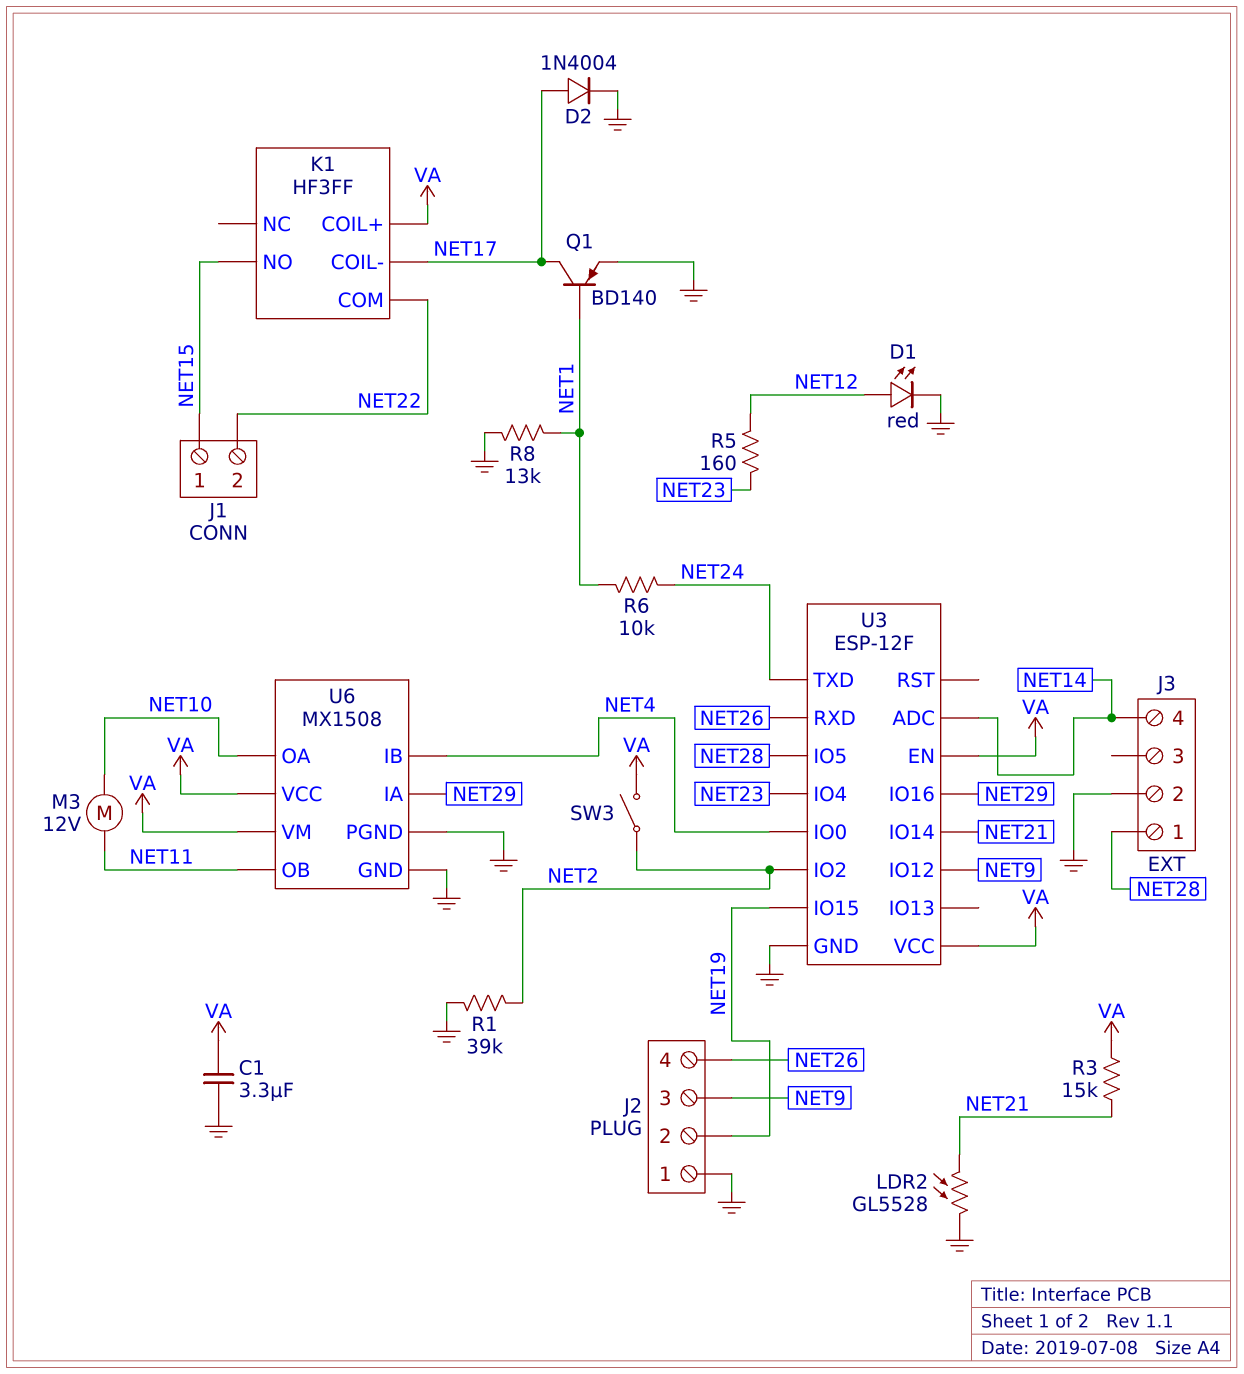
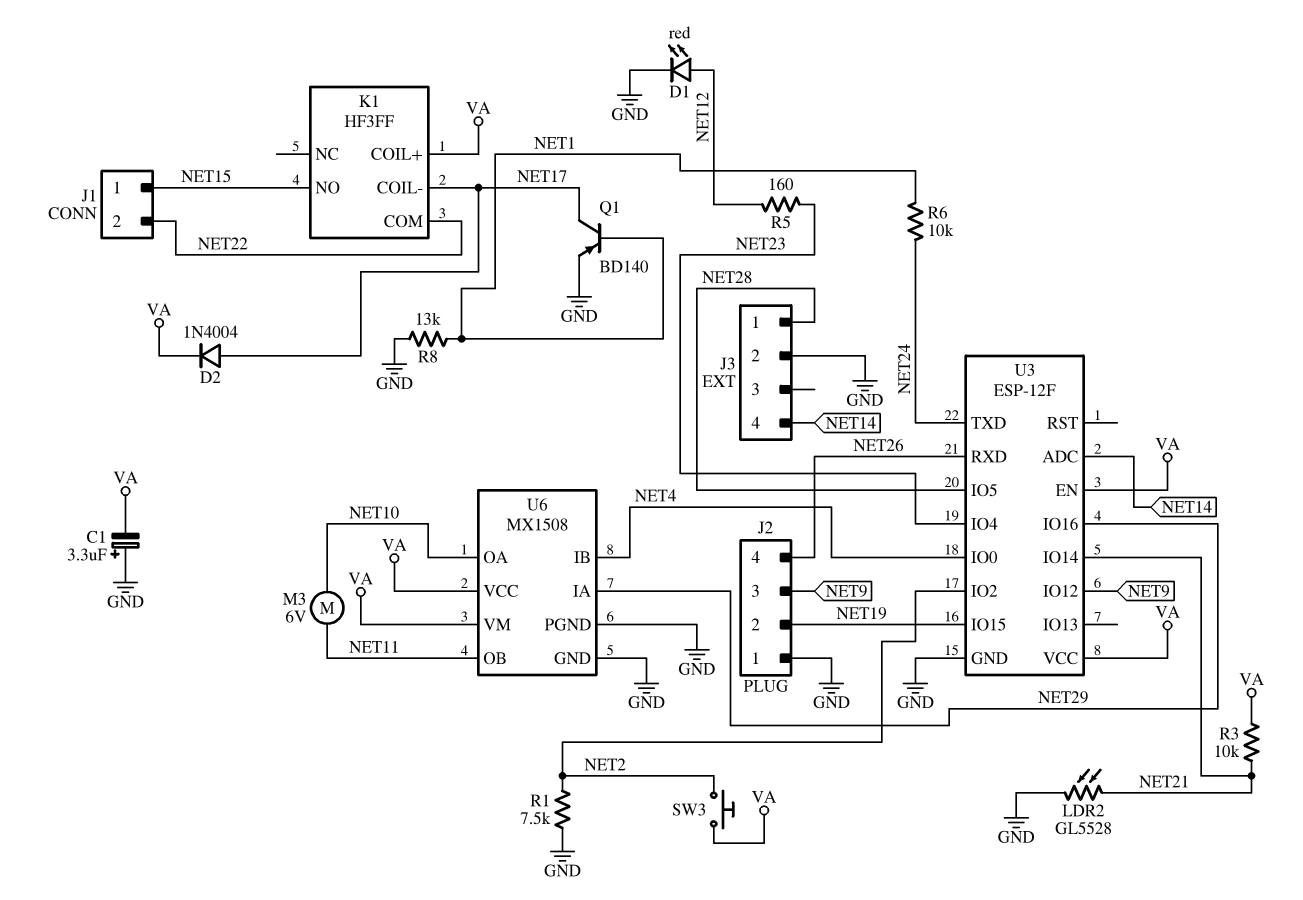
C1: 3.3uF (GND, VA) -> 3.3uF (plus GND, minus VA)
D2: diode 1N4004 (A NET17, K GND) -> diode 1N4004 (A NET17, K VA)
M3: motor 12V (NET10, NET11) -> motor 6V (NET10, NET11)
R1: 39k (GND, NET2) -> 7.5k (GND, NET2)
R3: 15k (NET21, VA) -> 10k (NET21, VA)
SW3: switch (NET2, VA) -> button (NET2, VA)

